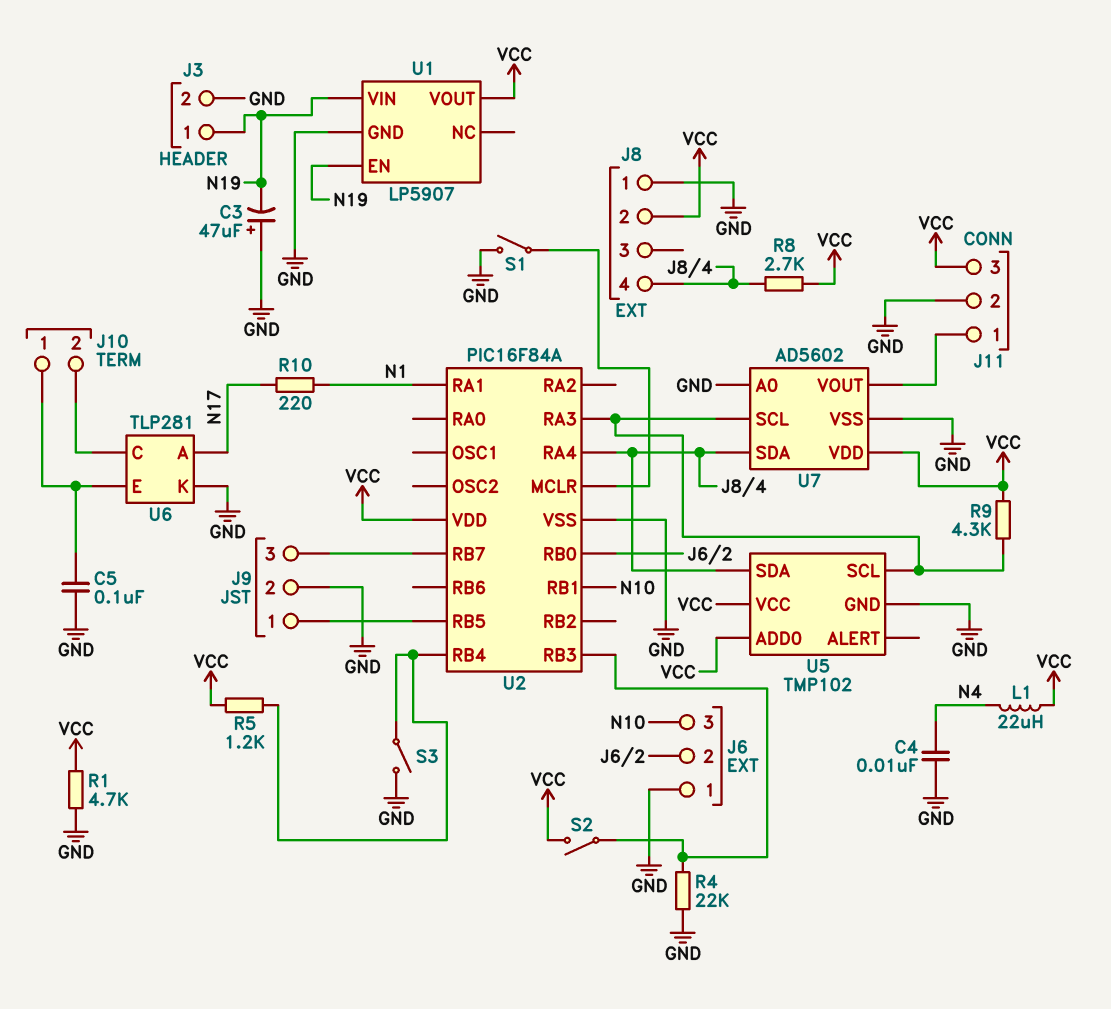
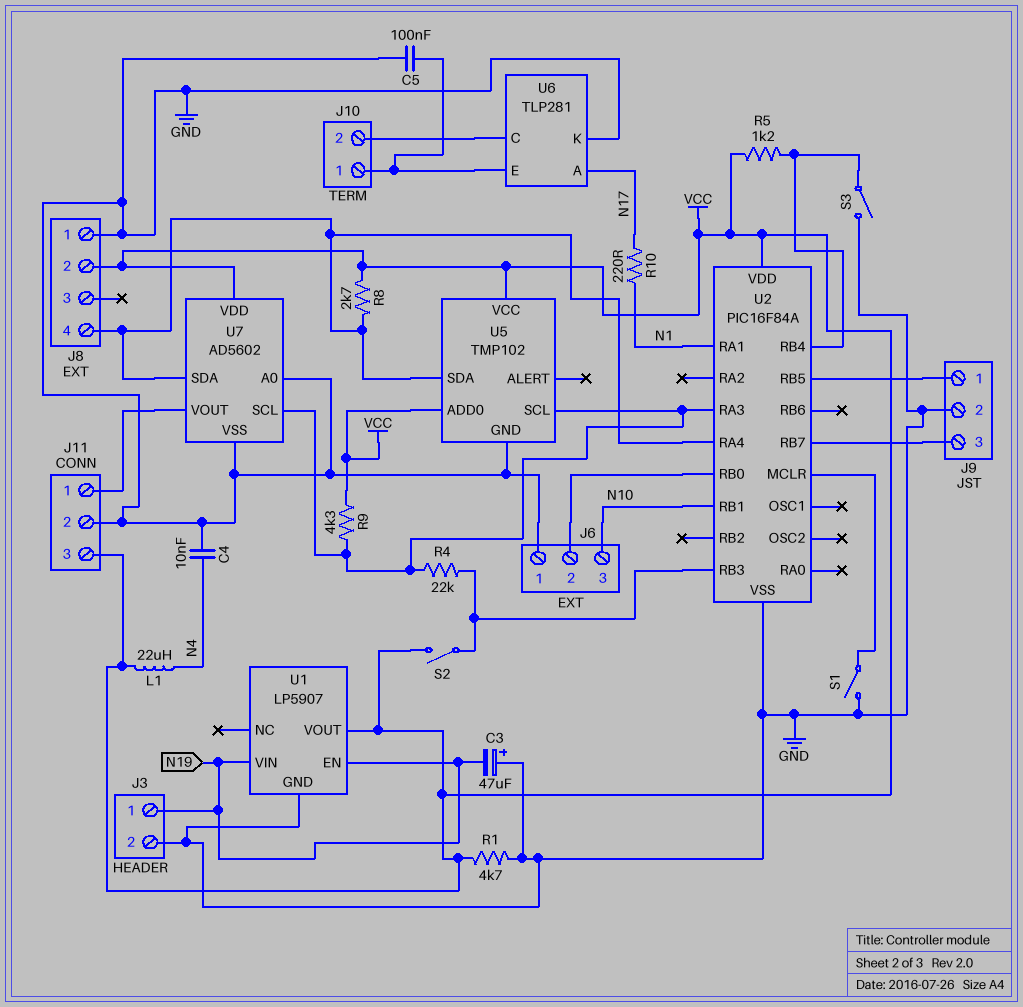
R4: 22k (GND, U2/RB3) -> 22k (U2/RA3, U2/RB3)

